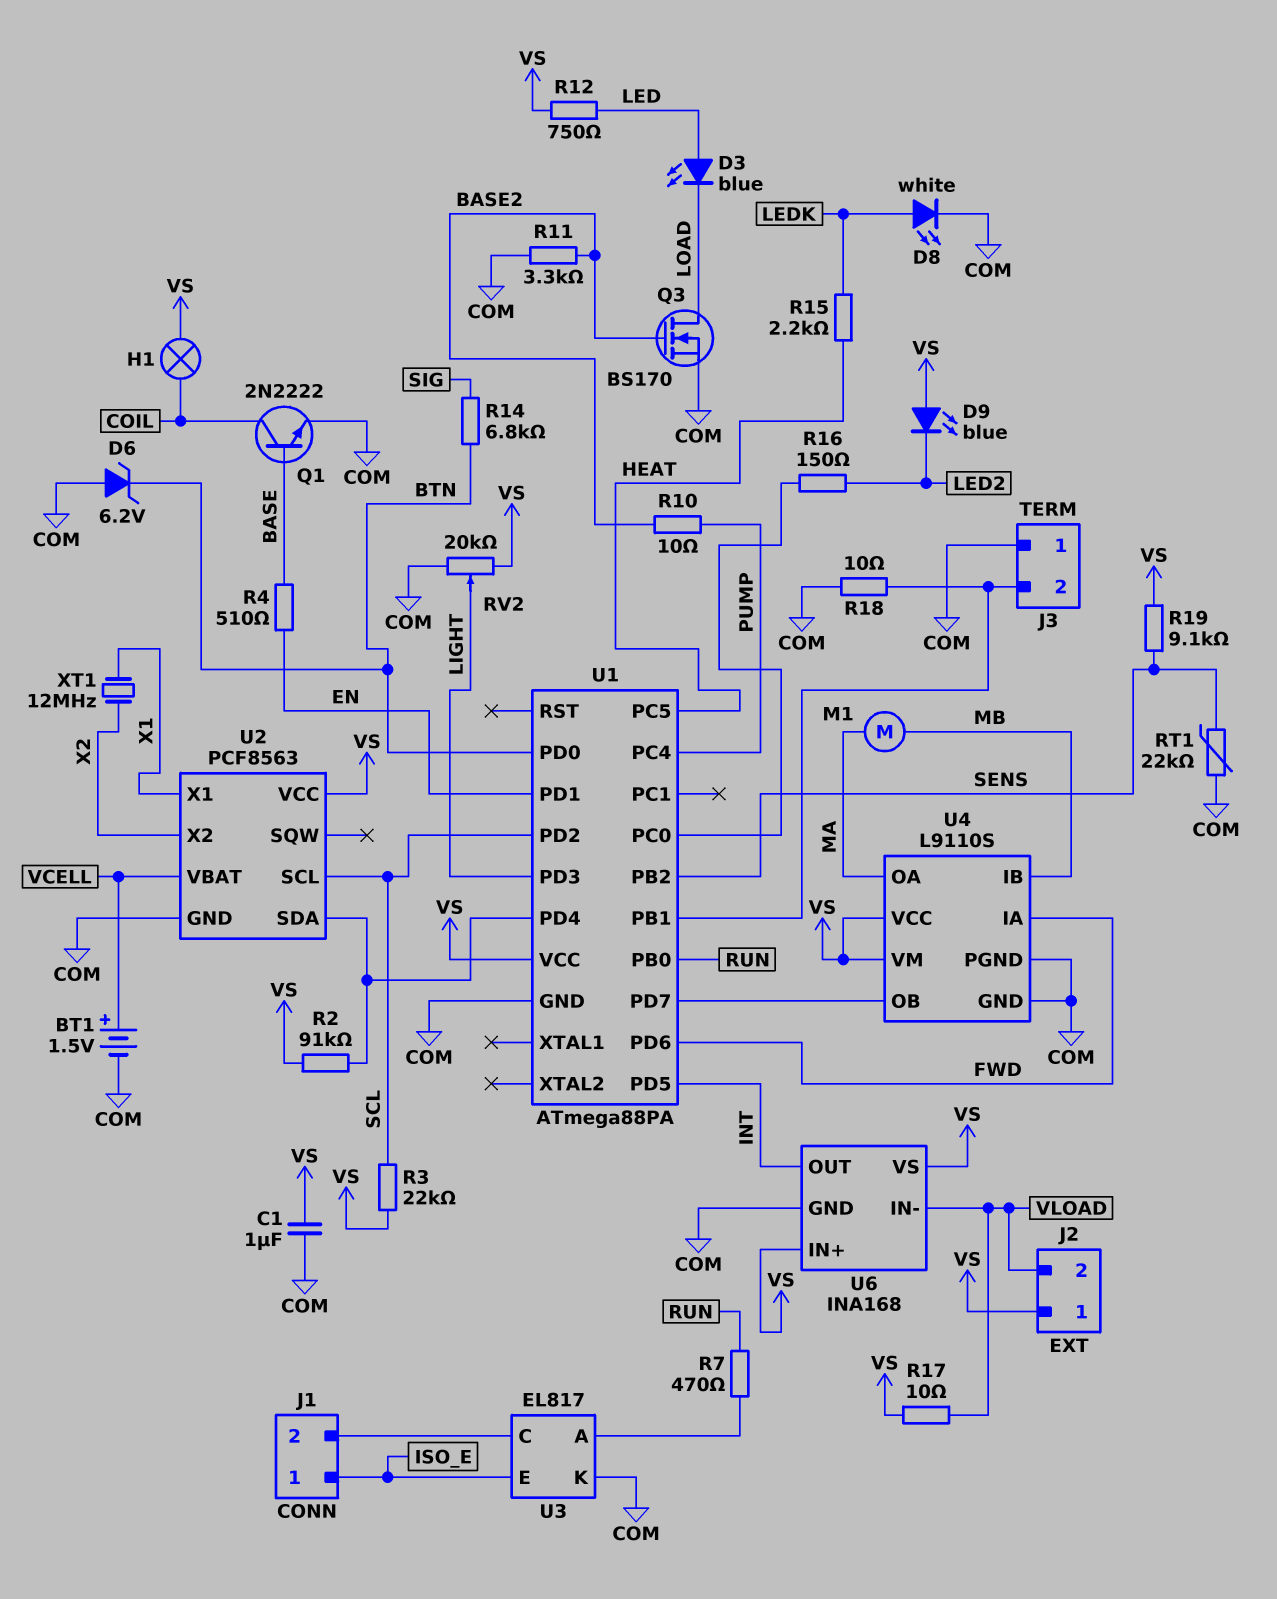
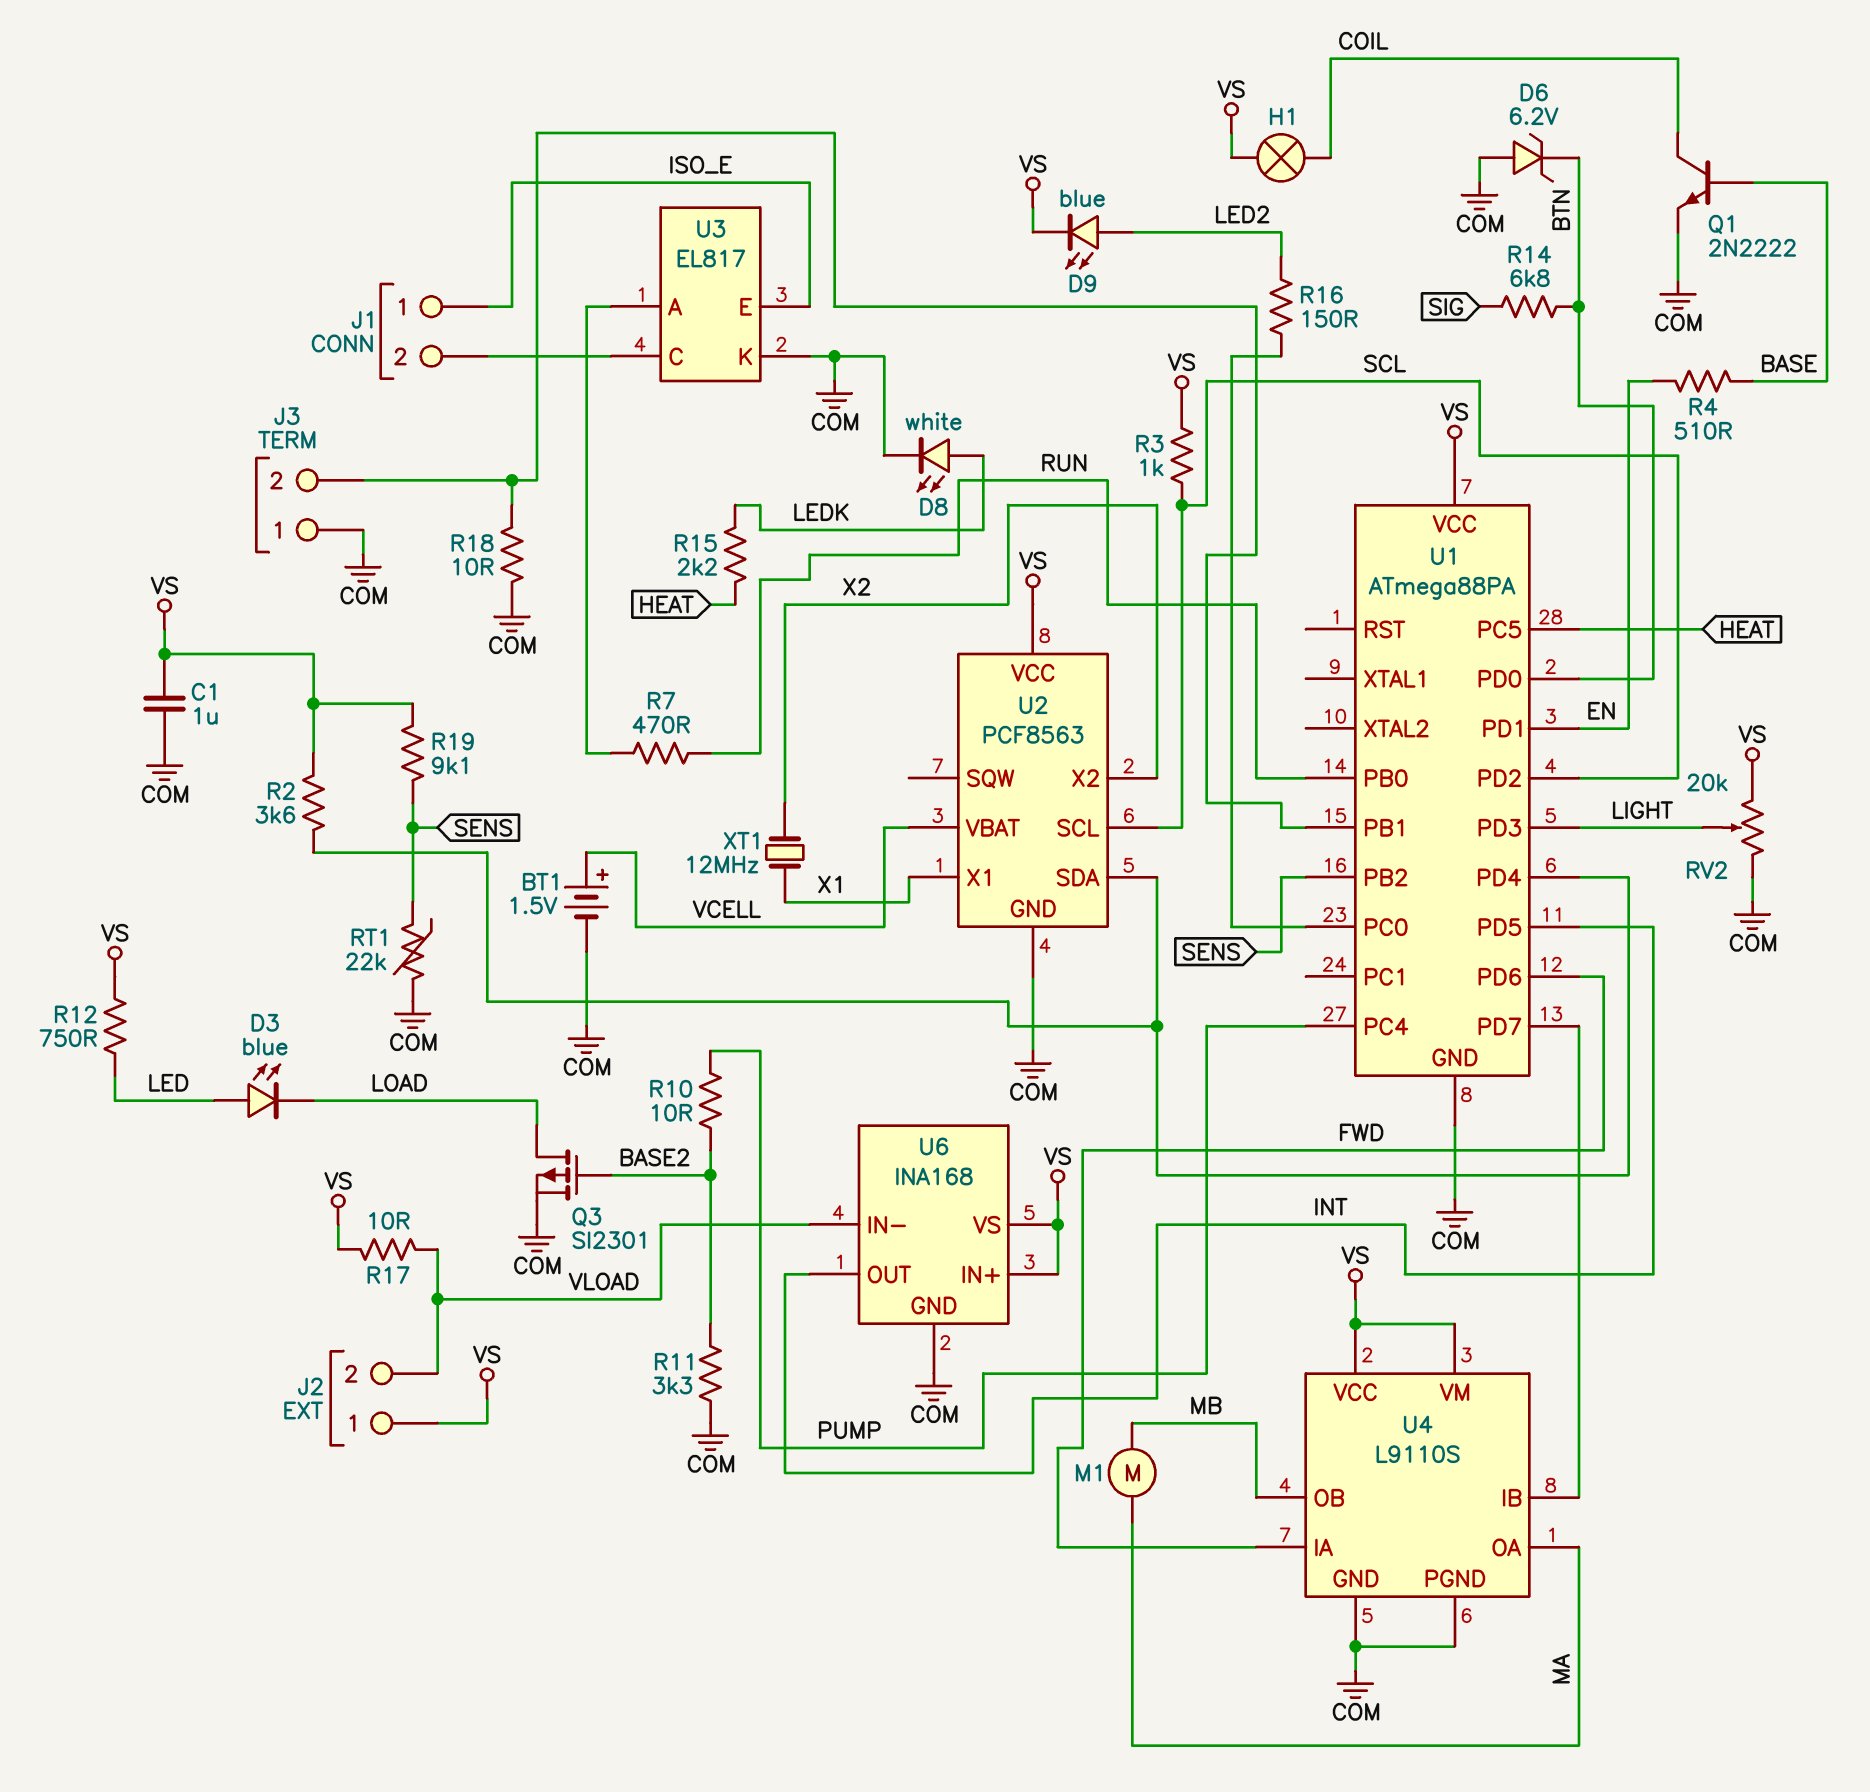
D9: LED blue (A VS, K LED2) -> LED blue (A LED2, K VS)
Q3: NMOS BS170 (G BASE2, D LOAD, S COM) -> PMOS SI2301 (G BASE2, D LOAD, S COM)
R2: 91k (U1/PD4, VS) -> 3.6k (U1/PD4, VS)
R3: 22k (SCL, VS) -> 1k (SCL, VS)
U4 pin IB: MB -> U1/PD7
U4 pin OB: U1/PD7 -> MB

